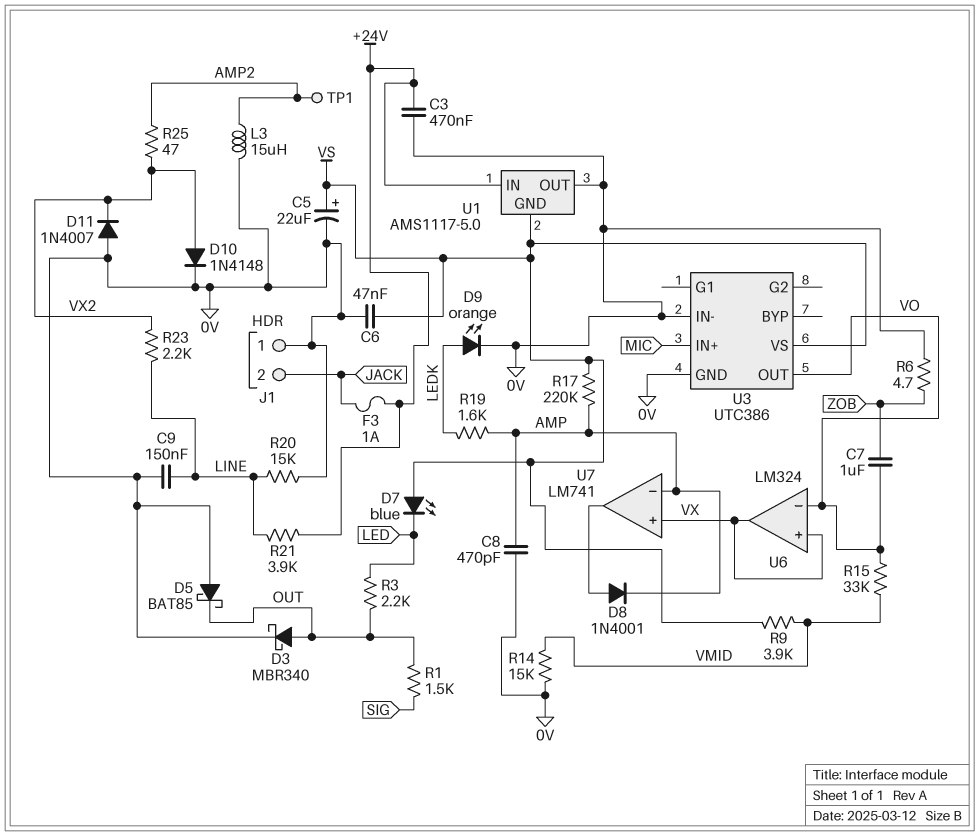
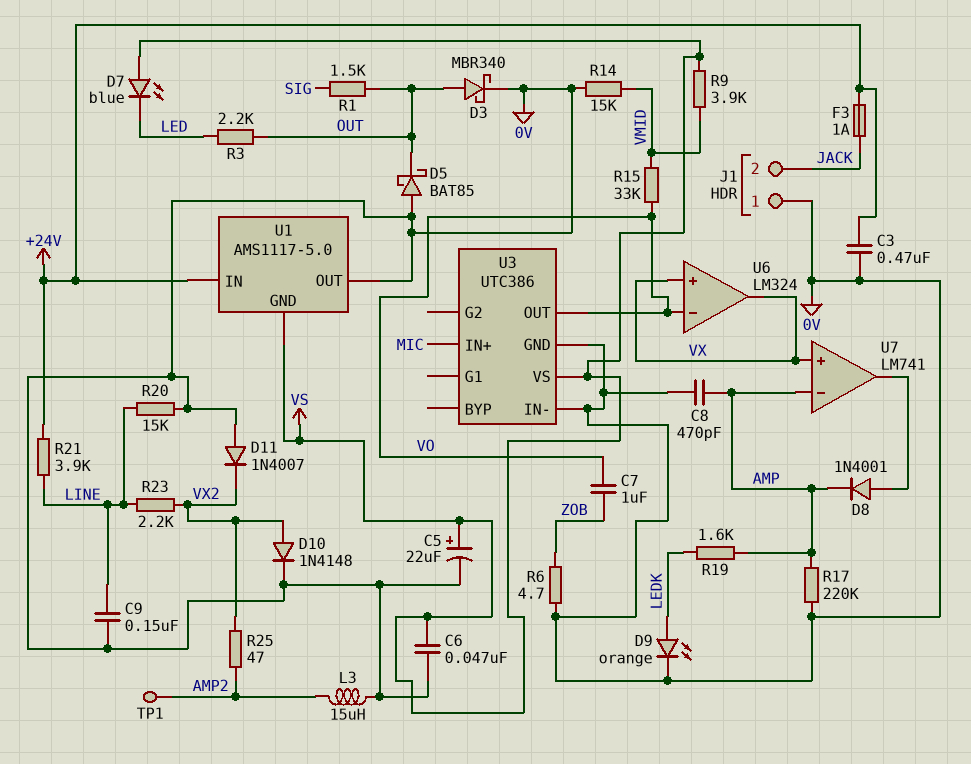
R17: 220k (AMP, VS) -> 220k (0V, AMP)

